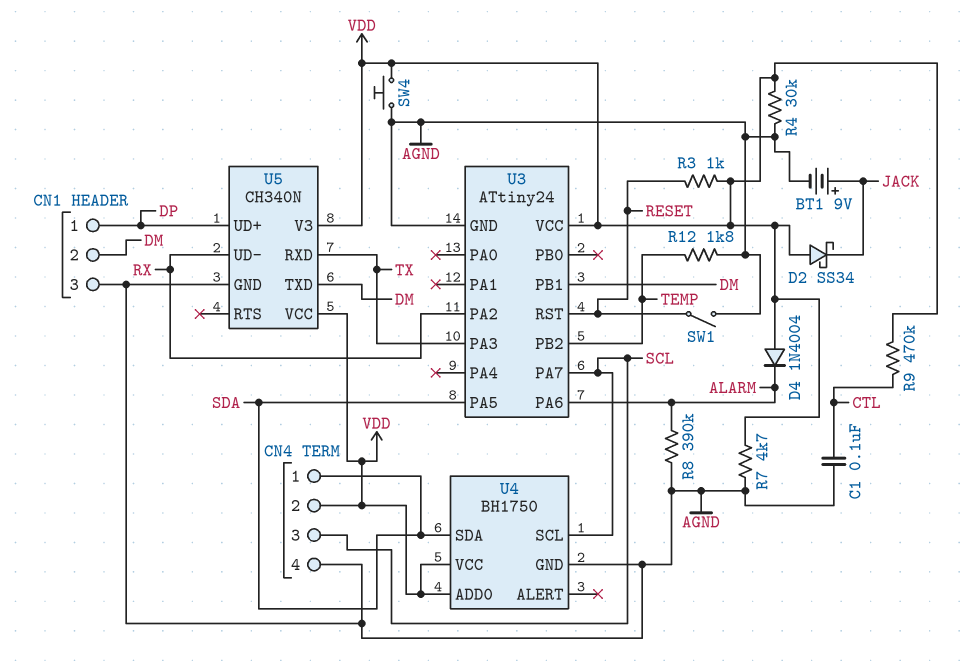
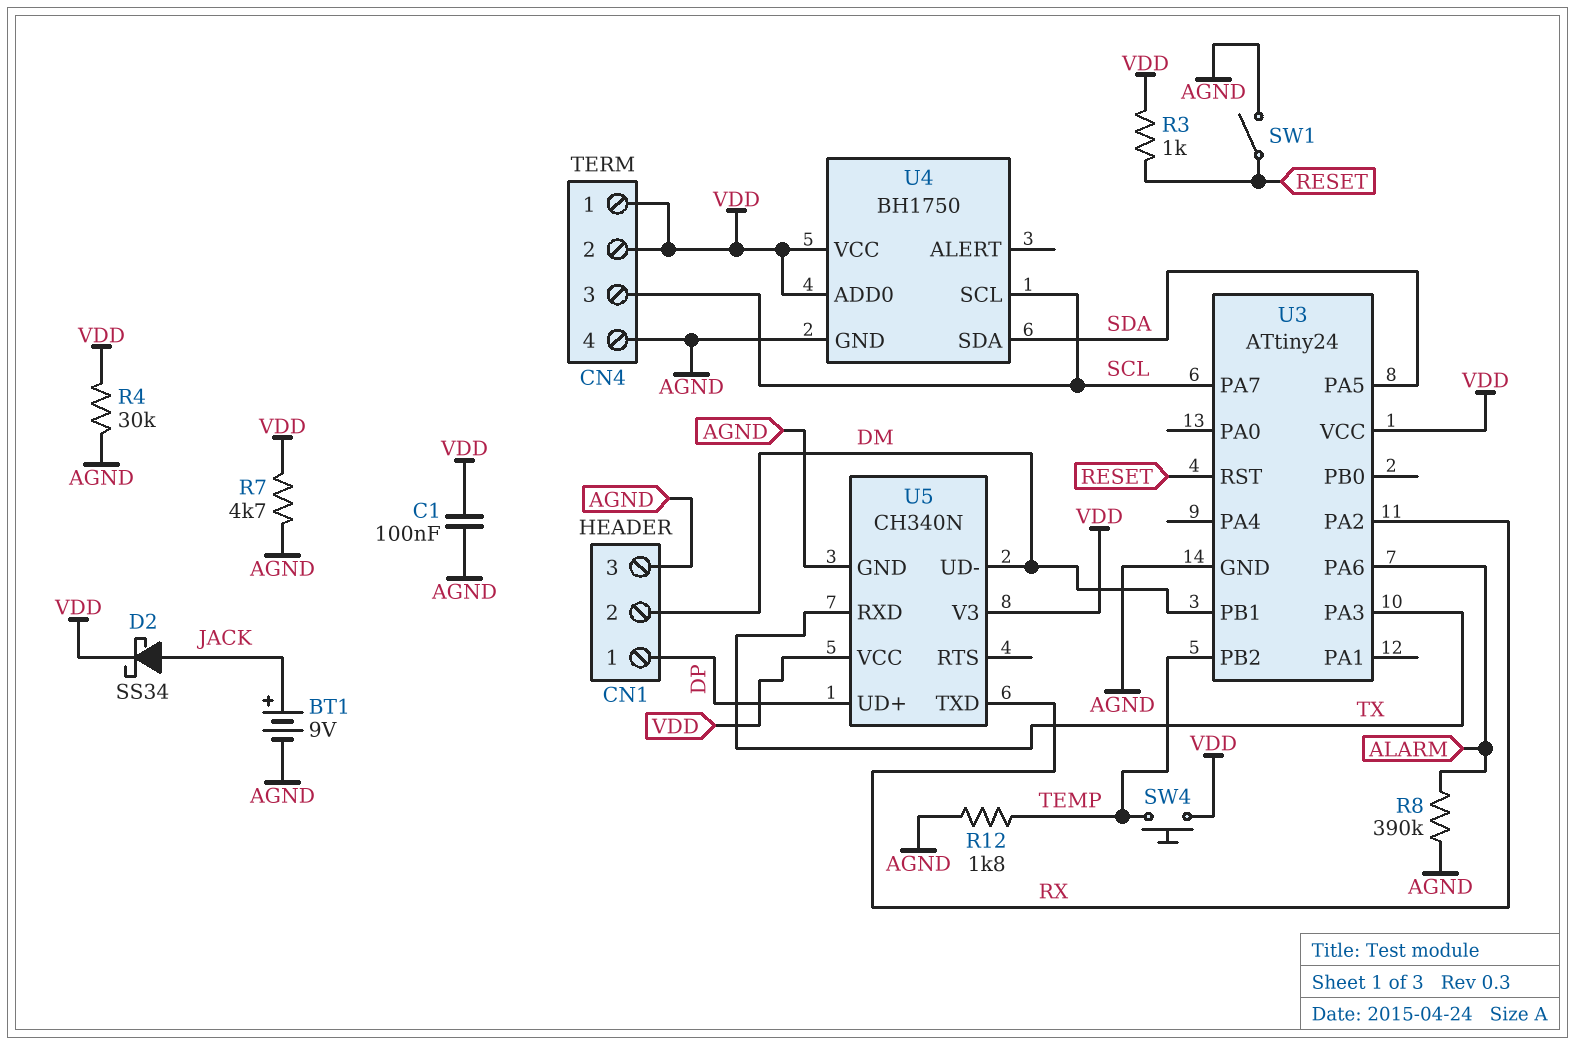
C1: 100nF (AGND, CTL) -> 100nF (AGND, VDD)
CN4 pin 1: SDA -> VDD
D2: schottky SS34 (A VDD, K JACK) -> schottky SS34 (A JACK, K VDD)
D4: diode 1N4004 (A VDD, K ALARM) -> none
R9: 470k (CTL, VDD) -> none
SW4: button (AGND, VDD) -> button (TEMP, VDD)
U5 pin TXD: DM -> RX
U5 pin UD-: RX -> DM

